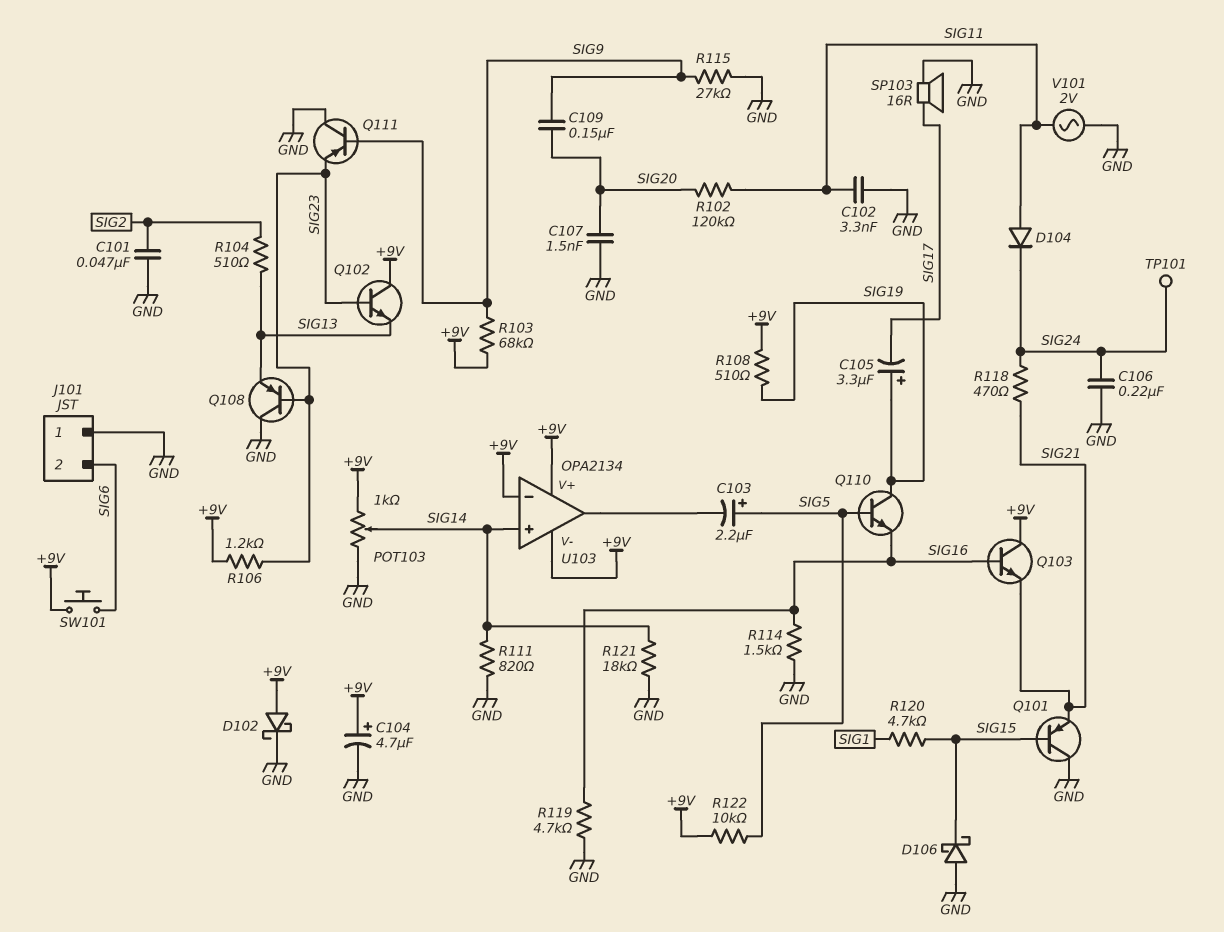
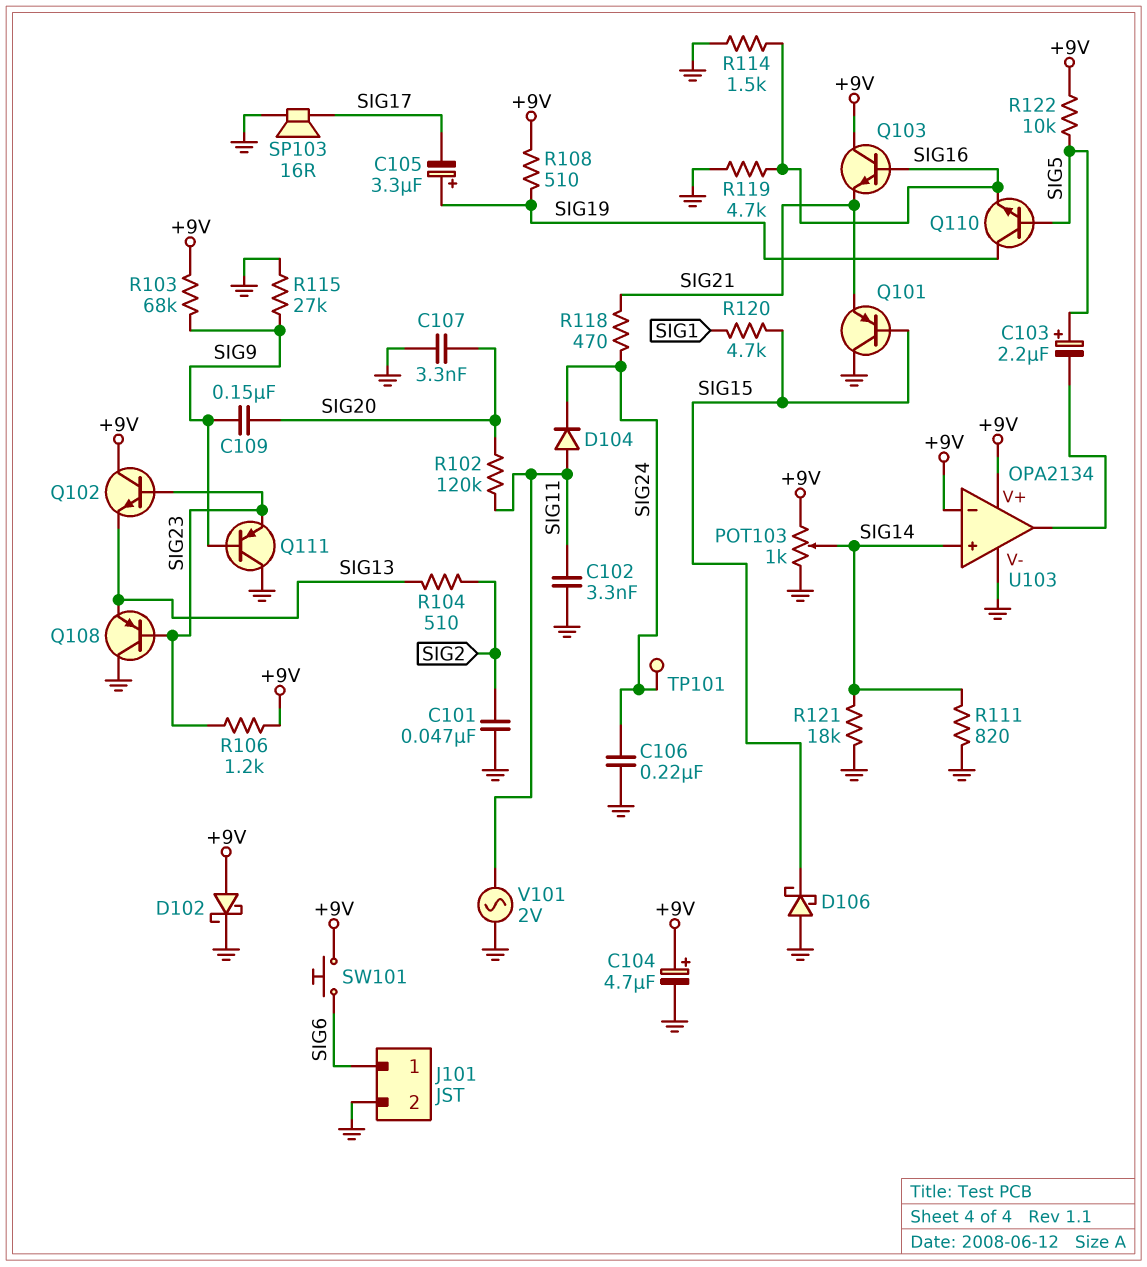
C107: 1.5nF (GND, SIG20) -> 3.3nF (GND, SIG20)
J101 pin 1: GND -> SIG6
J101 pin 2: SIG6 -> GND
U103 pin V-: +9V -> GND

